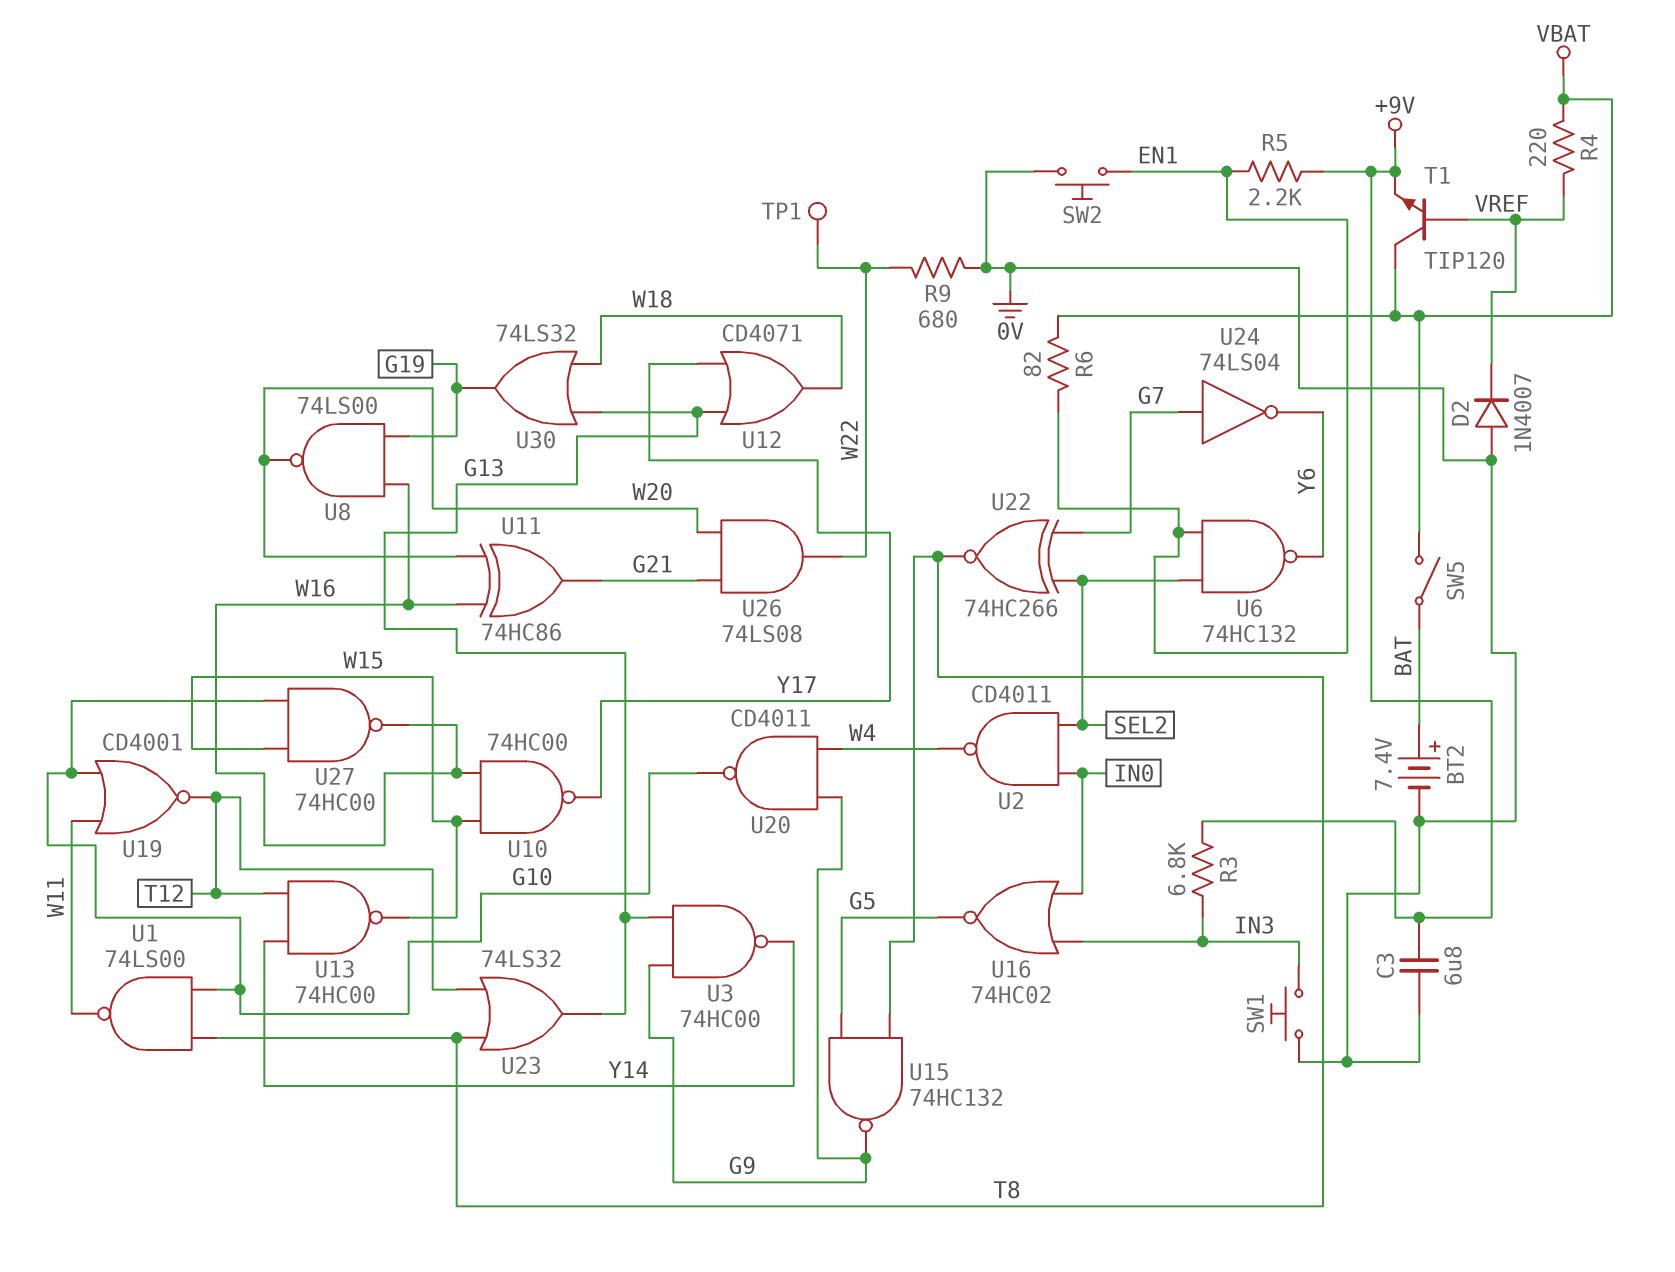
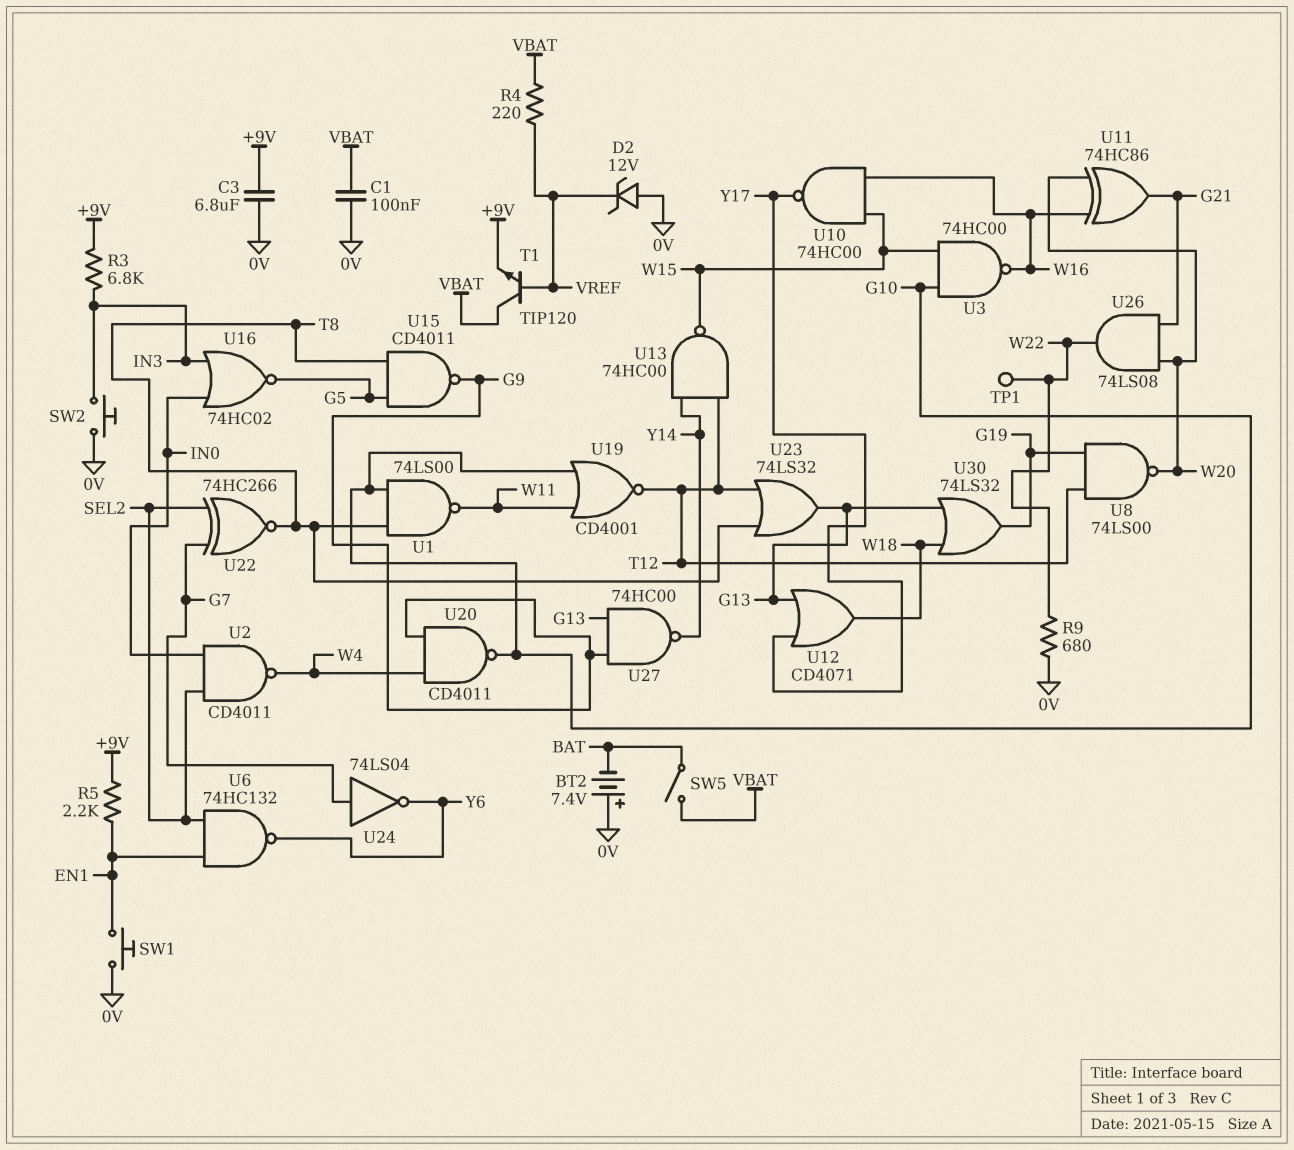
BT2: 7.4V (plus BAT, minus 0V) -> 7.4V (plus 0V, minus BAT)
C1: none -> 100nF (0V, VBAT)
D2: diode 1N4007 (A 0V, K VREF) -> zener 12V (A 0V, K VREF)
R6: 82 (EN1, VBAT) -> none
SW1: button (0V, IN3) -> button (0V, EN1)
SW2: button (0V, EN1) -> button (0V, IN3)
U3: NAND 74HC00 (in G9, in G13, out Y14) -> NAND 74HC00 (in G10, in W15, out W16)
U8: NAND 74LS00 (in G19, in W16, out W20) -> NAND 74LS00 (in G19, in T12, out W20)
U15: NAND 74HC132 (in G5, in T8, out G9) -> NAND CD4011 (in G5, in T8, out G9)
U27: NAND 74HC00 (in G10, in W15, out W16) -> NAND 74HC00 (in G9, in G13, out Y14)

